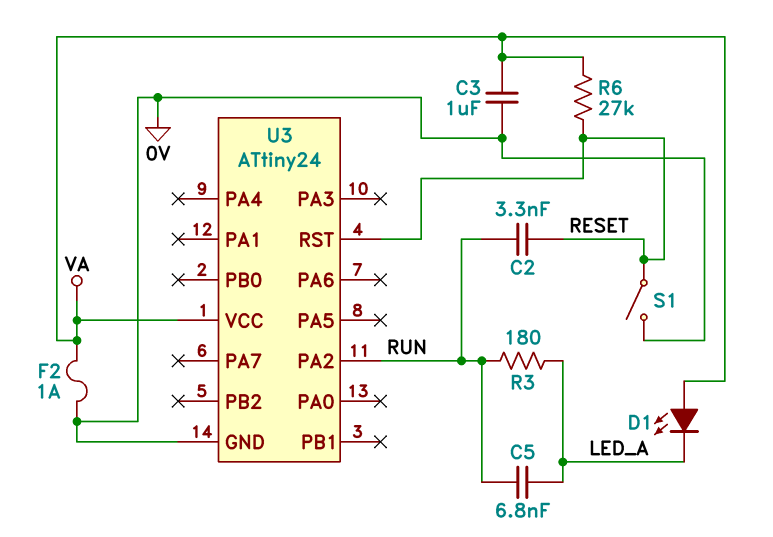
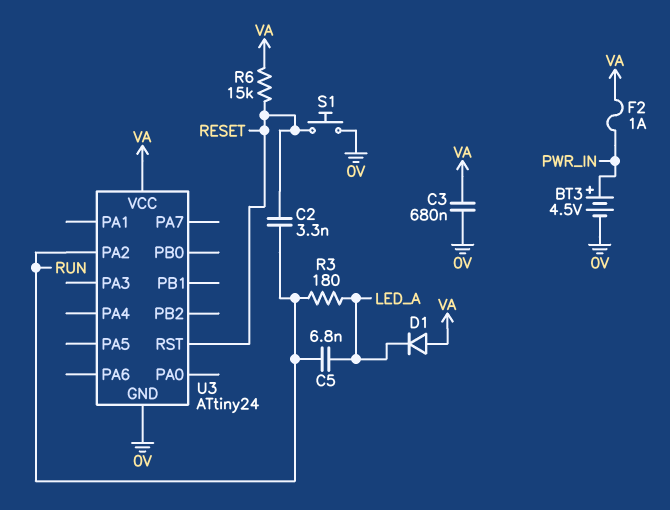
BT3: none -> 4.5V (plus PWR_IN, minus 0V)
C3: 1uF (0V, VA) -> 680nF (0V, VA)
D1: LED (A VA, K LED_A) -> diode (A VA, K LED_A)
F2: 1A (0V, VA) -> 1A (PWR_IN, VA)
R6: 27k (RESET, VA) -> 15k (RESET, VA)
S1: switch (0V, RESET) -> button (0V, RESET)

